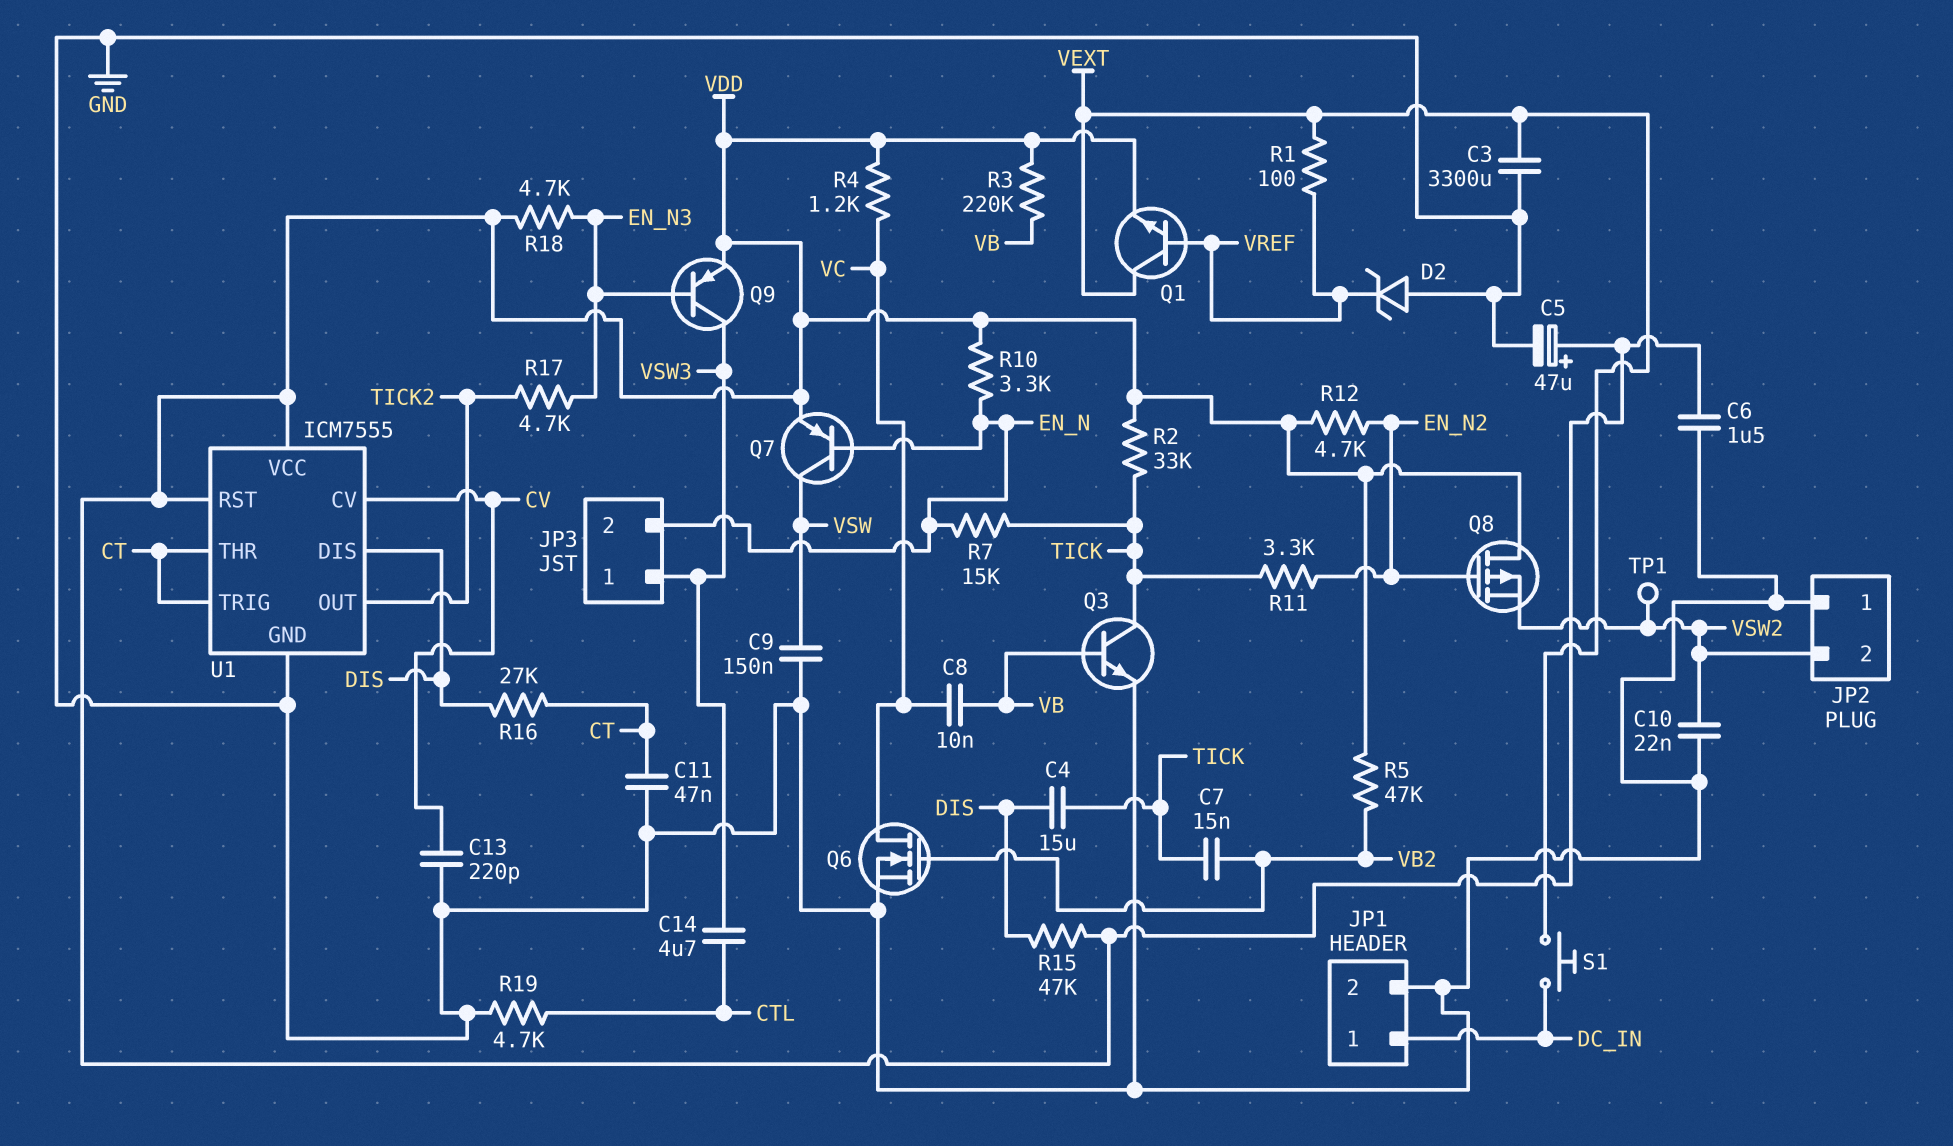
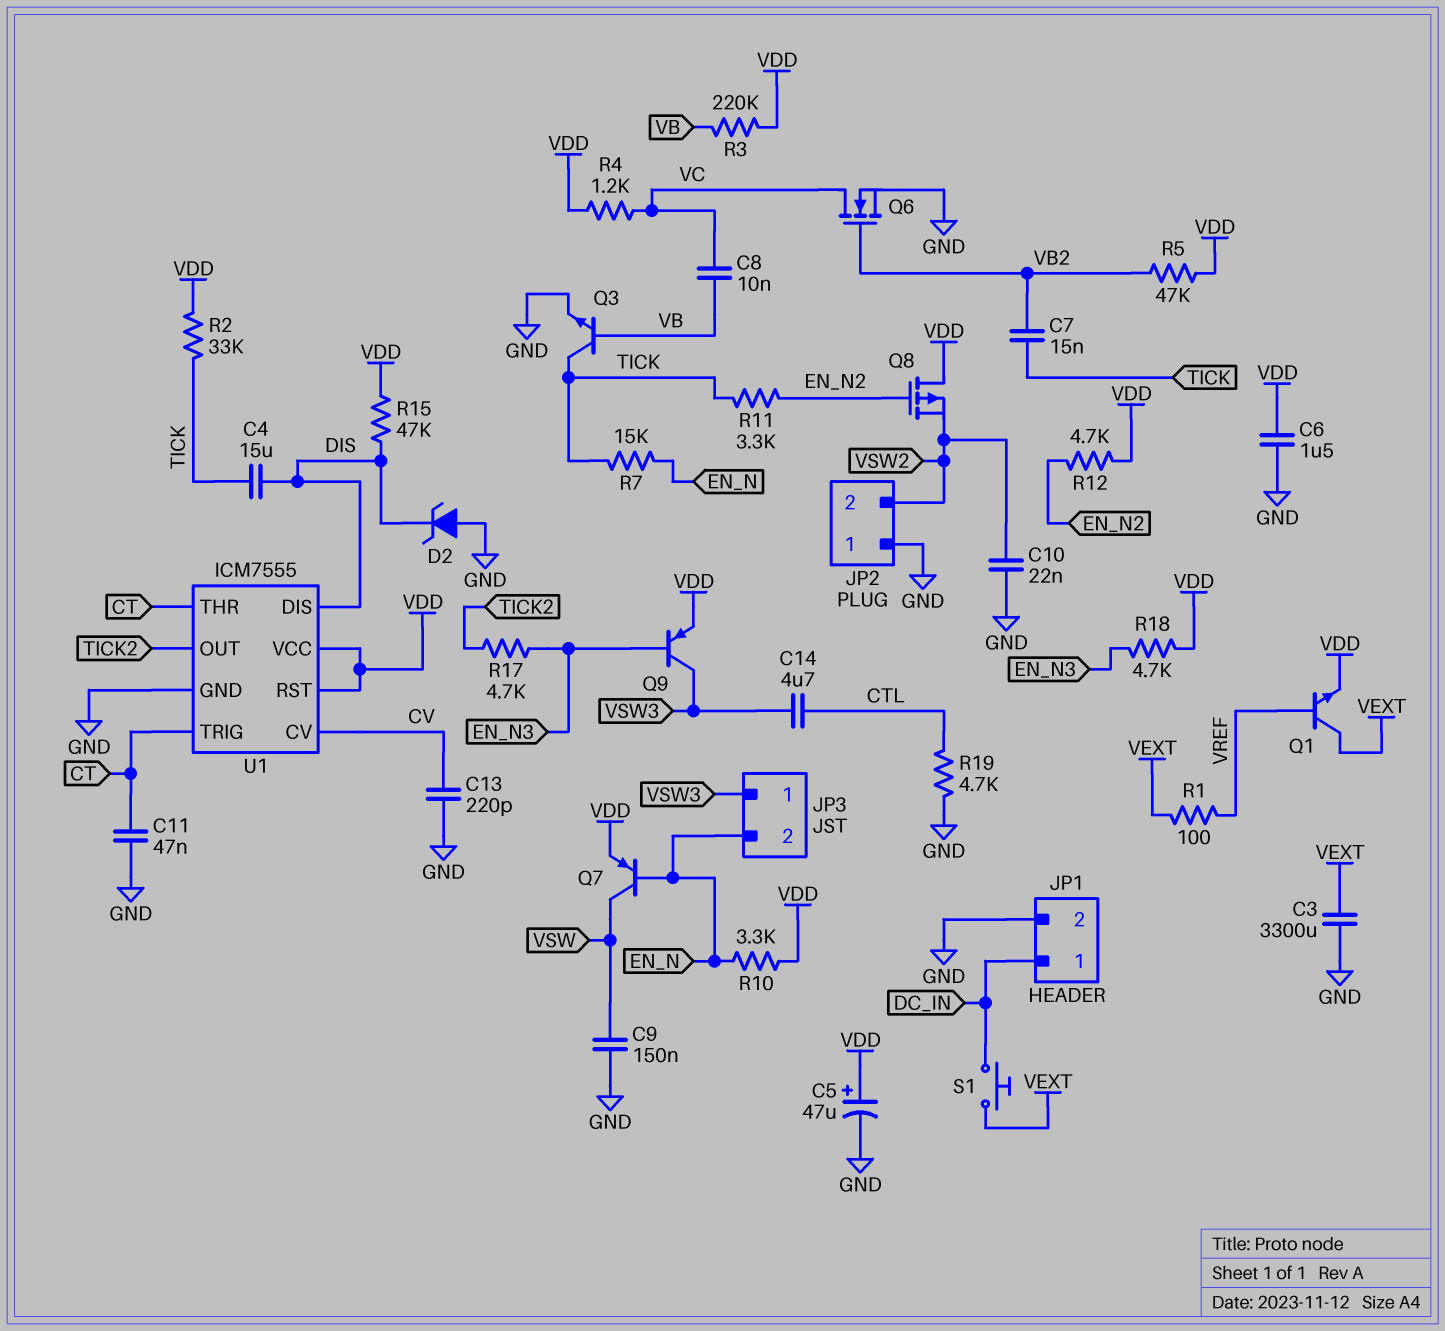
D2: zener (A GND, K VREF) -> zener (A GND, K DIS)
R16: 27k (CT, DIS) -> none
TP1: test point (VSW2) -> none

